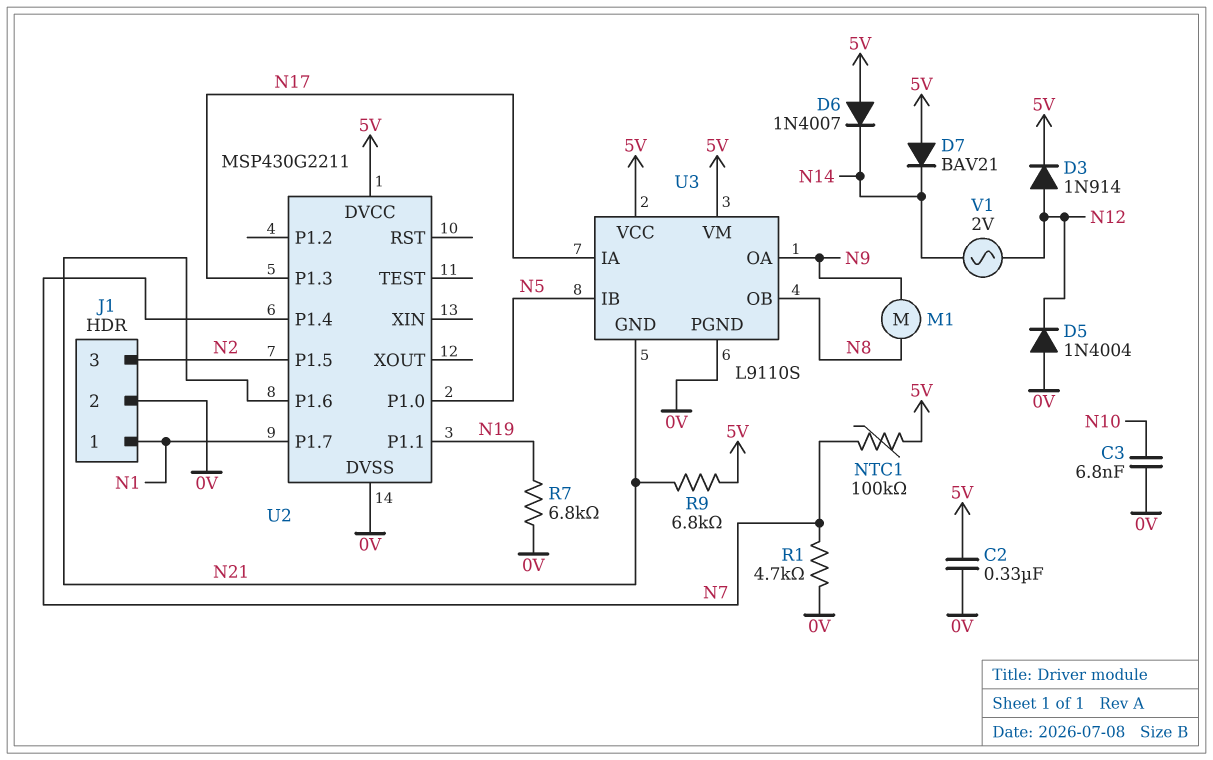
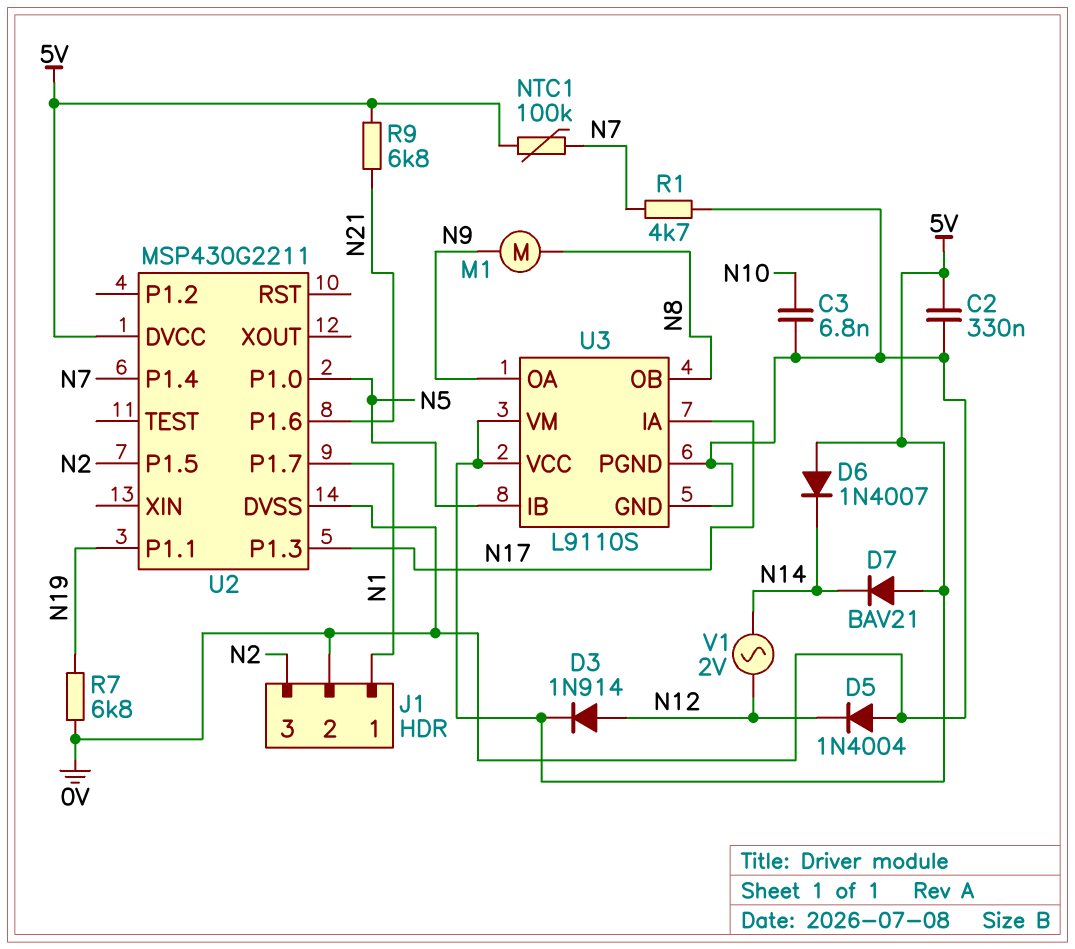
U3 pin GND: N21 -> 0V

